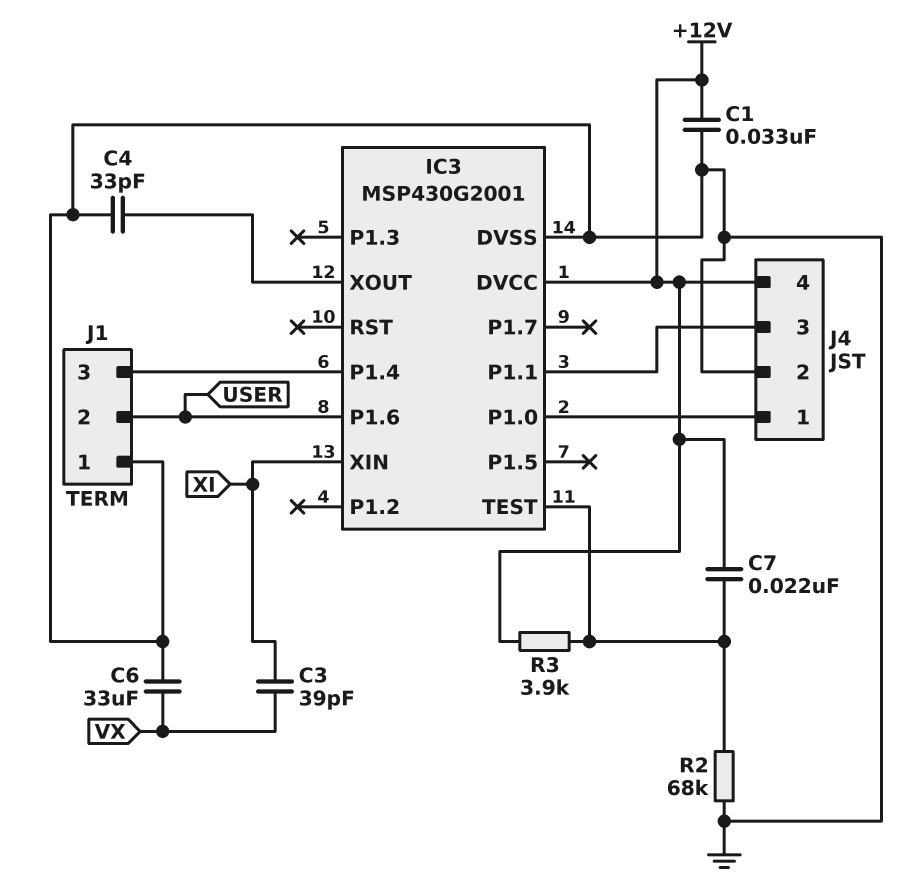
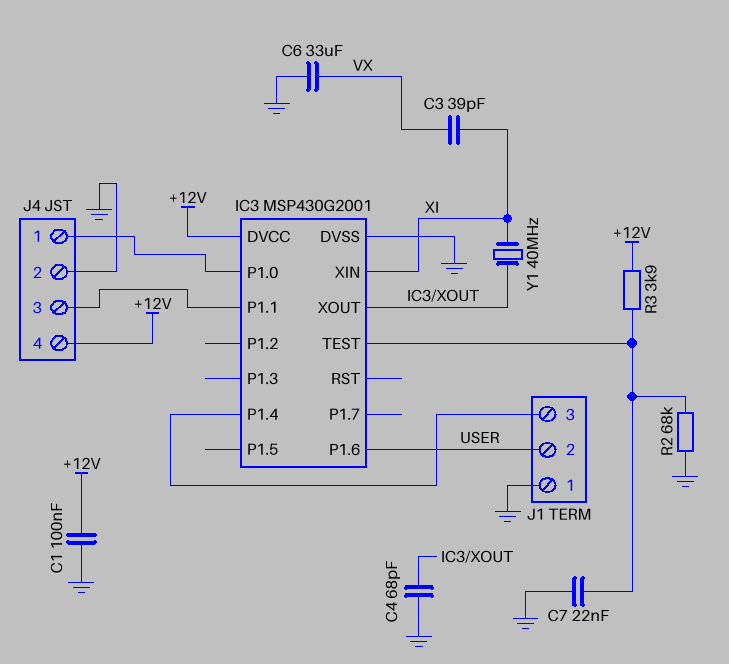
C1: 33nF (+12V, GND) -> 100nF (+12V, GND)
C4: 33pF (GND, IC3/XOUT) -> 68pF (GND, IC3/XOUT)
C7: 22nF (+12V, IC3/TEST) -> 22nF (GND, IC3/TEST)
Y1: none -> 40MHz (IC3/XOUT, XI)

